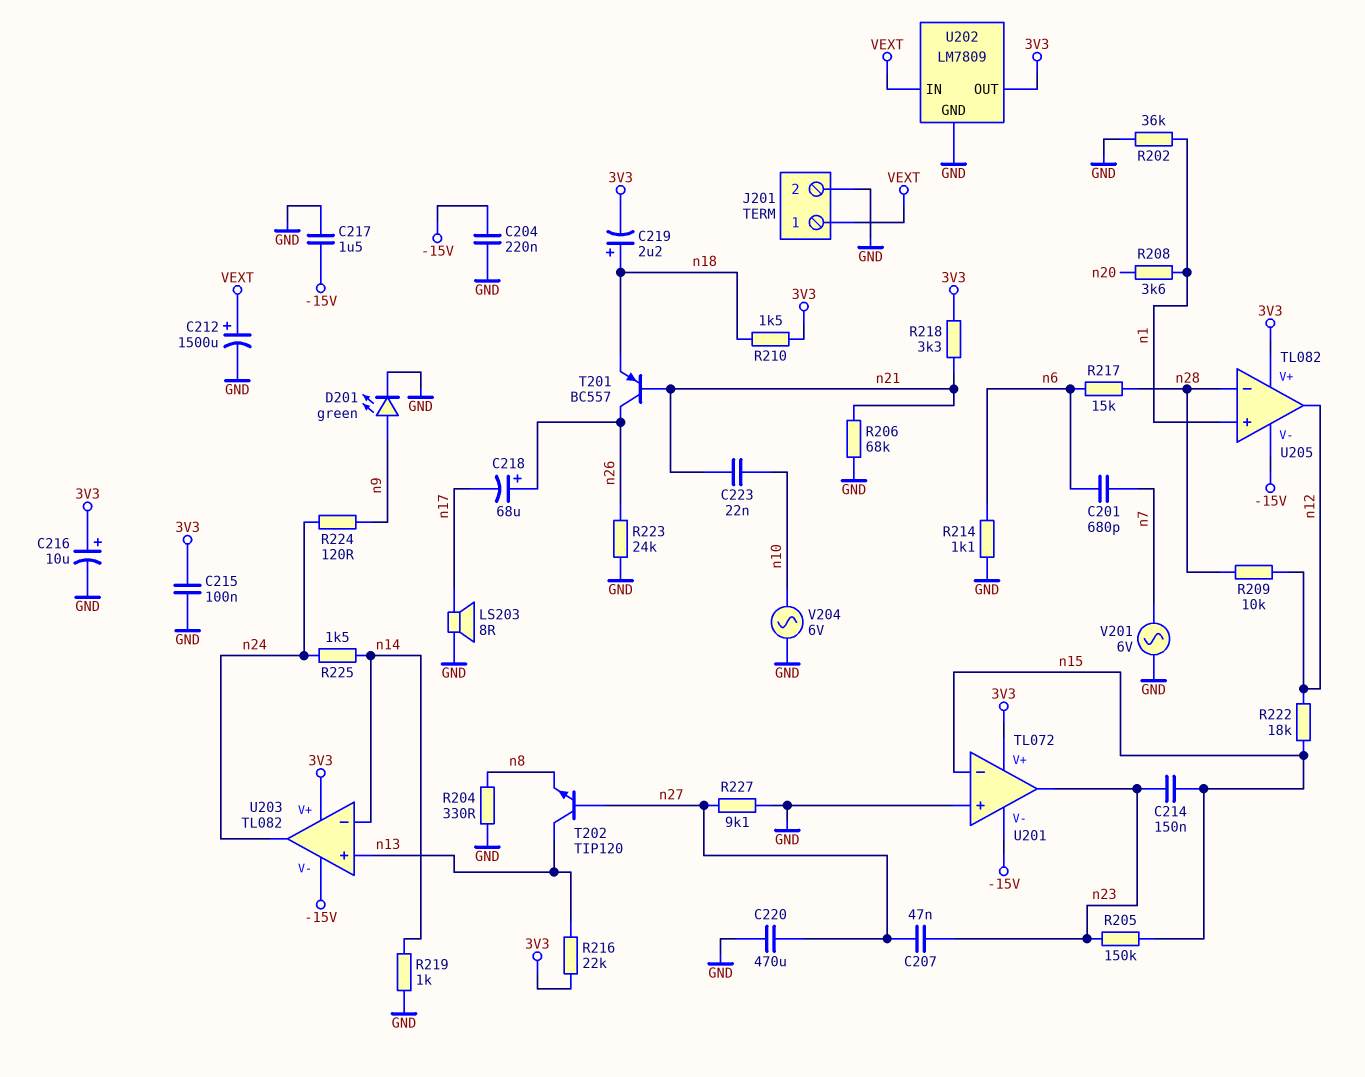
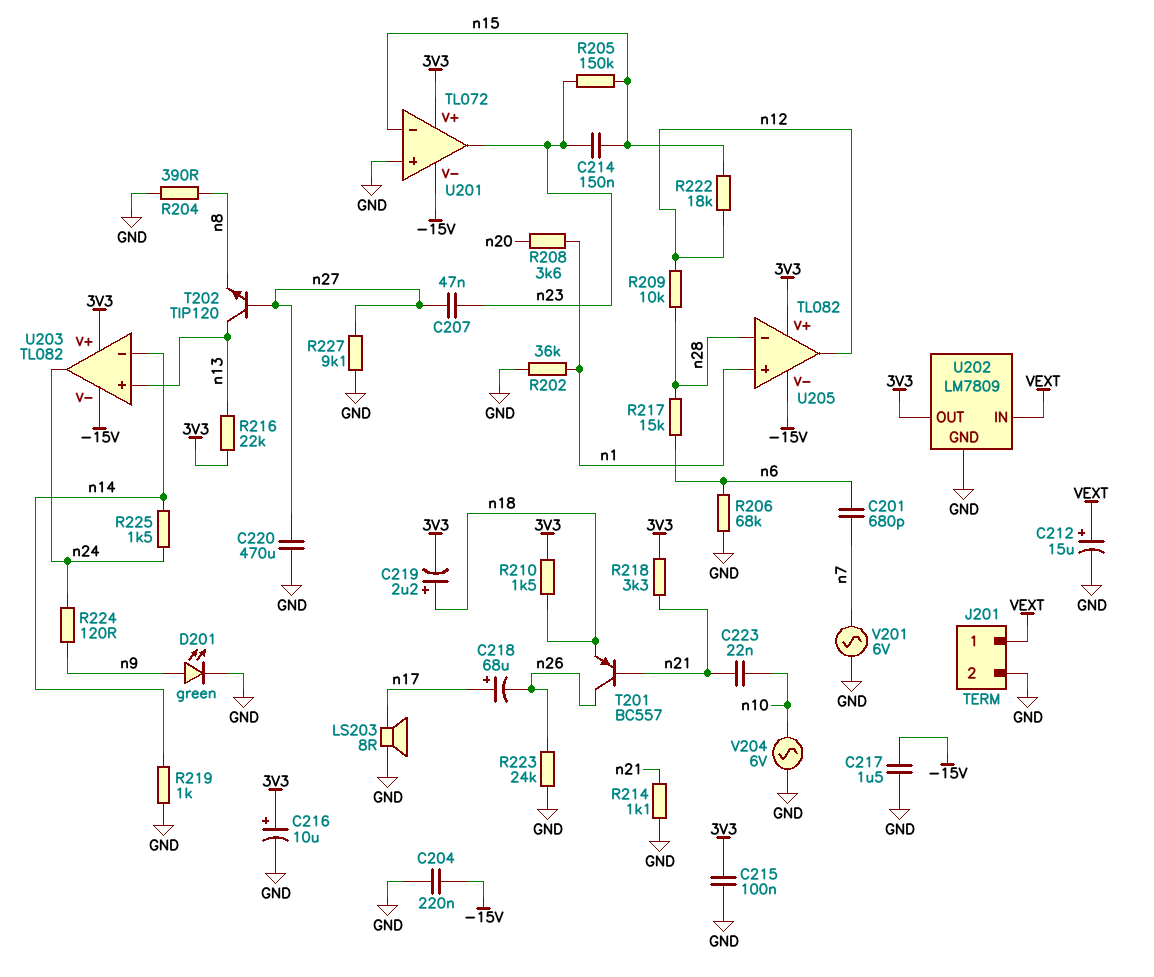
C212: 1500uF (plus VEXT, minus GND) -> 15uF (plus VEXT, minus GND)
C218: 68uF (plus n26, minus n17) -> 68uF (plus n17, minus n26)
R204: 330 (GND, n8) -> 390 (GND, n8)
R206: 68k (GND, n21) -> 68k (GND, n6)
R214: 1.1k (GND, n6) -> 1.1k (GND, n21)

